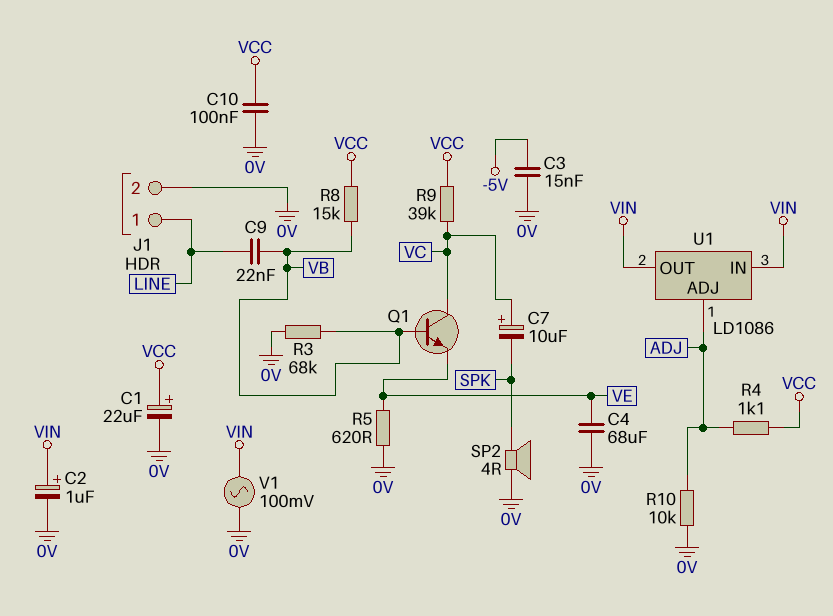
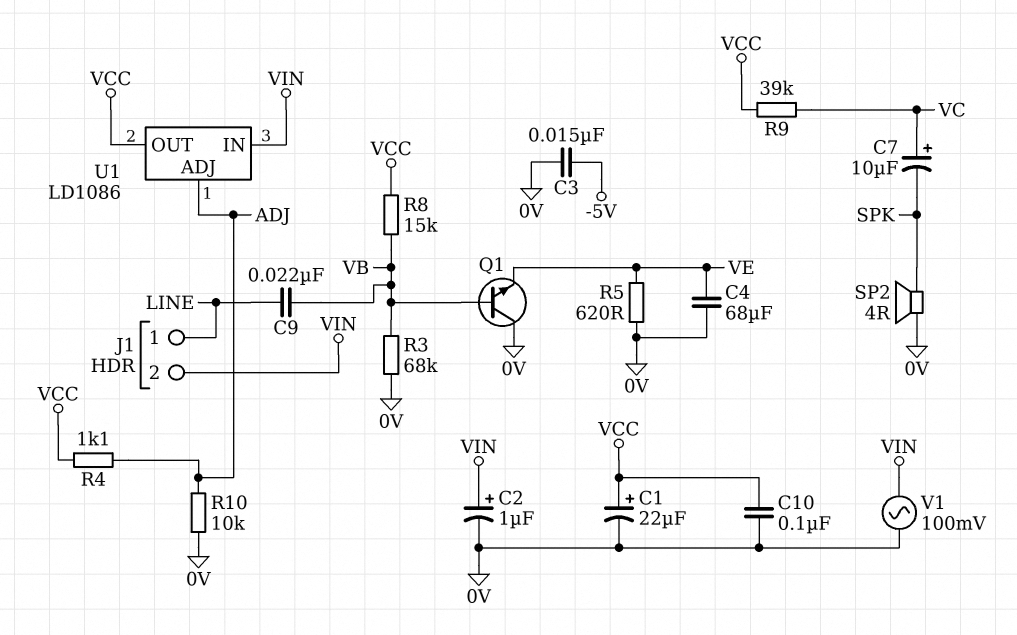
J1 pin 2: 0V -> VIN
Q1: NPN (B VB, C VC, E VE) -> NPN (B VB, C 0V, E VE)
U1 pin OUT: VIN -> VCC

